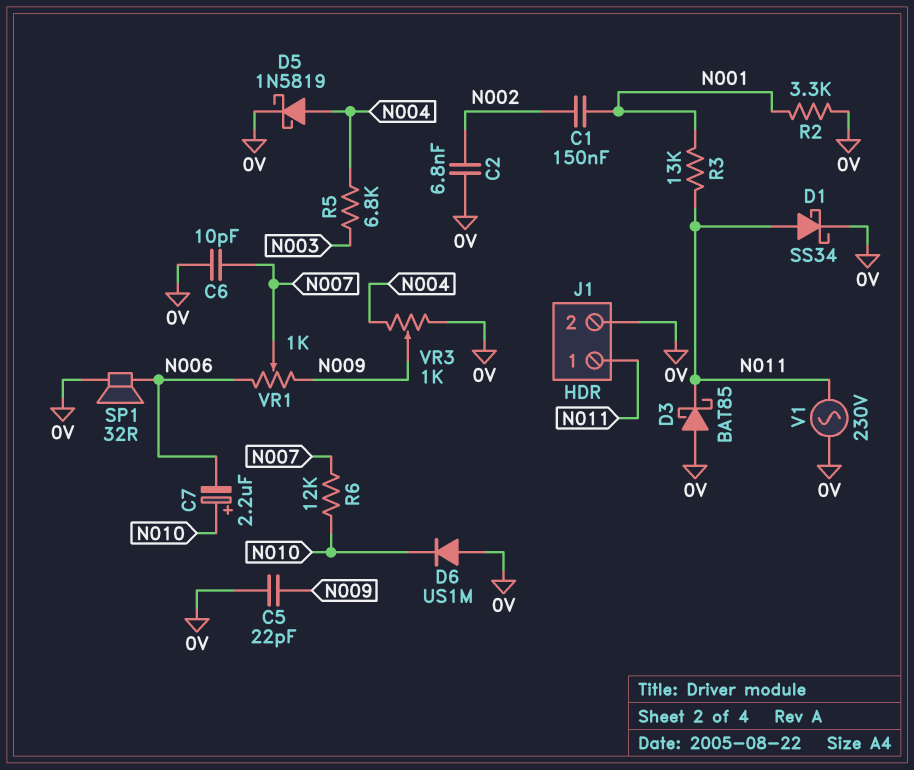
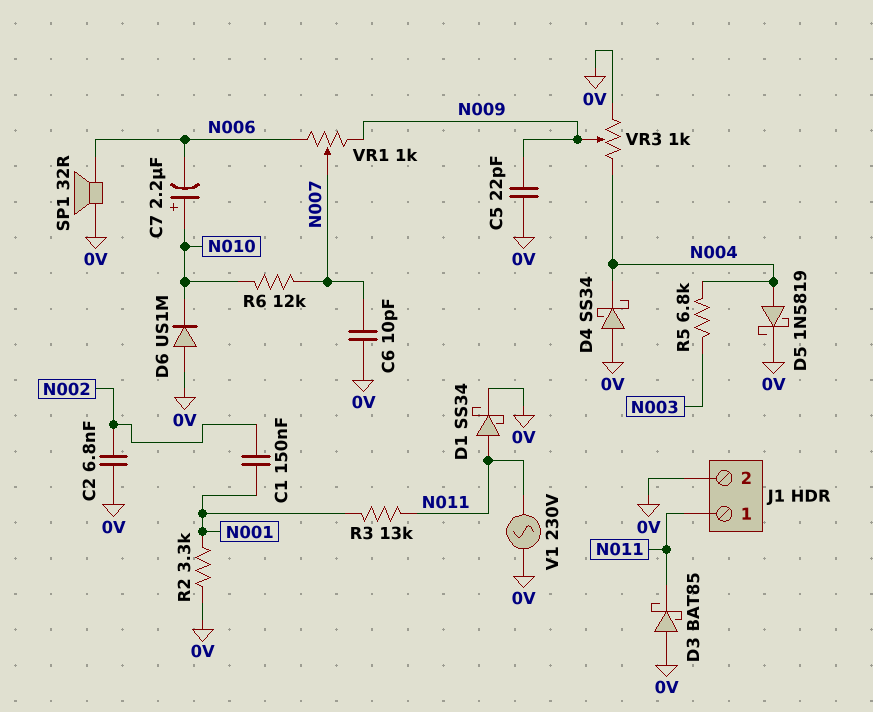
D4: none -> schottky SS34 (A 0V, K N004)

